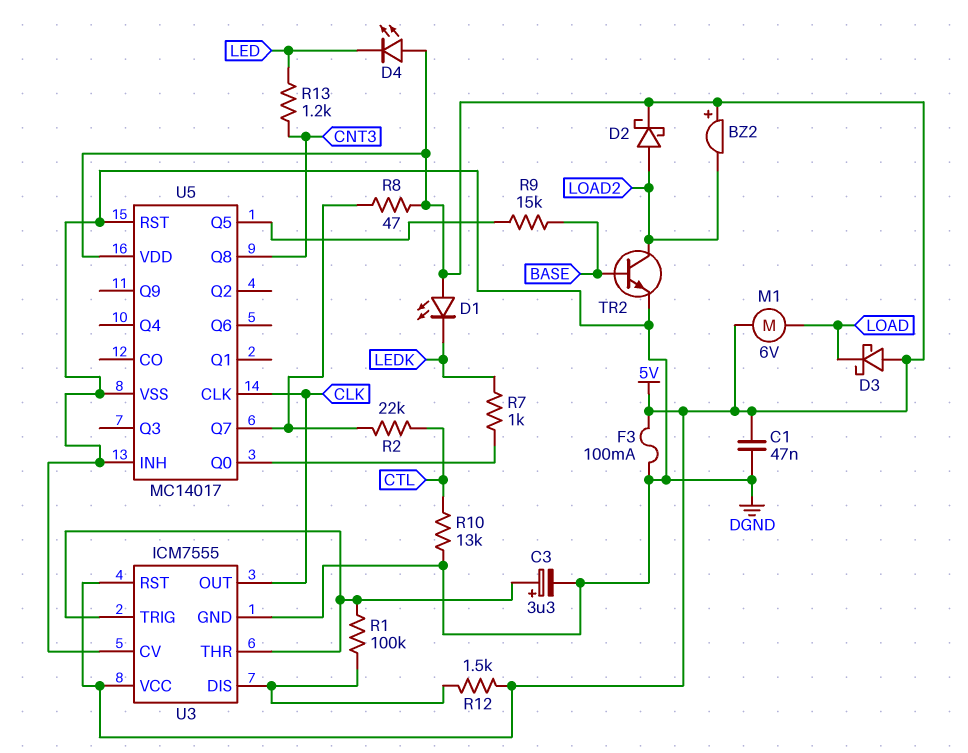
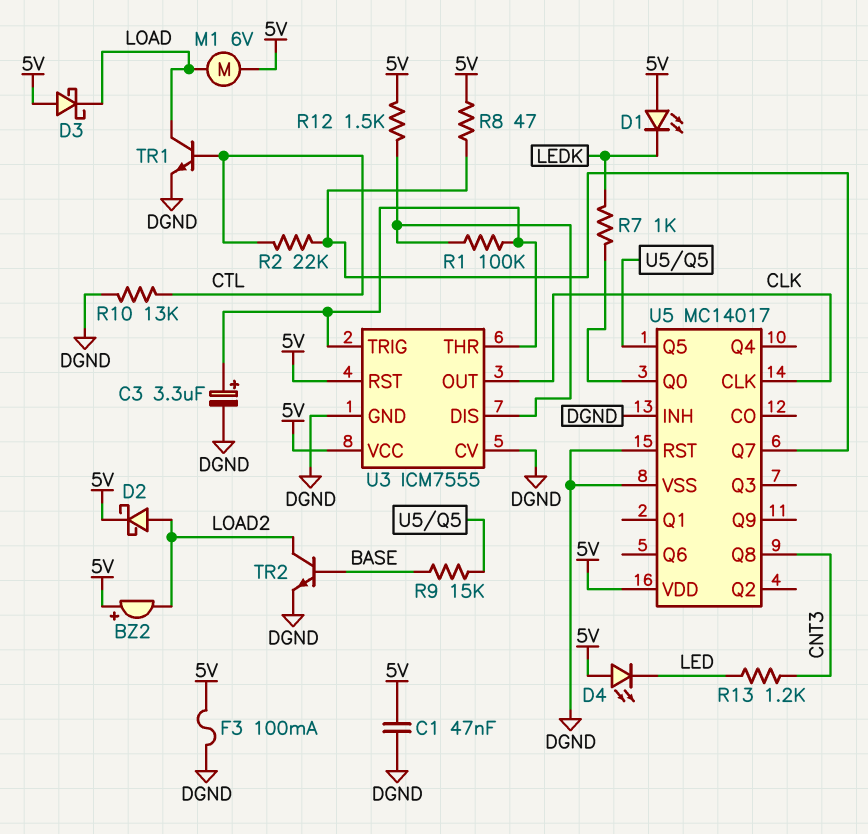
TR1: none -> NPN (B CTL, C LOAD, E DGND)

